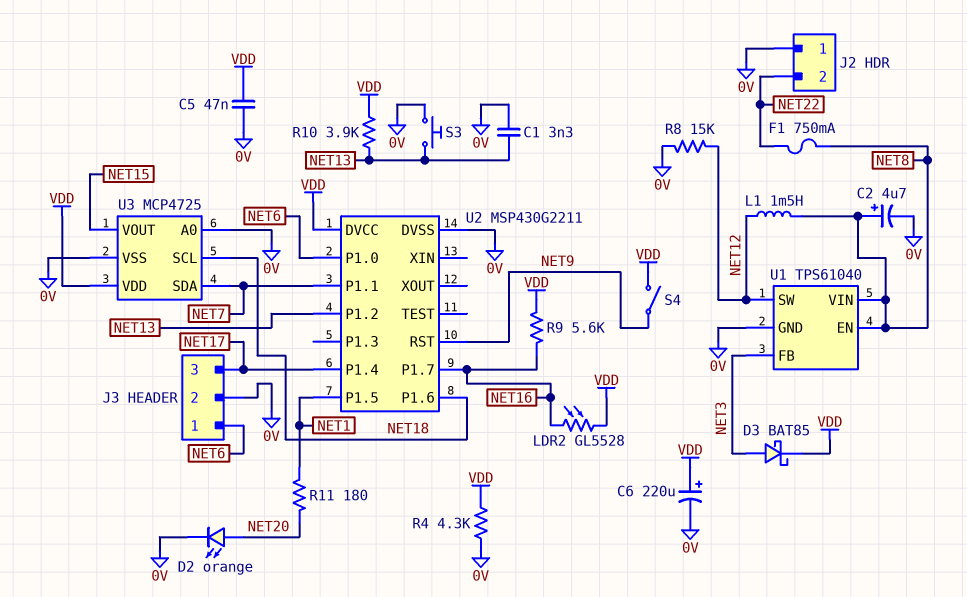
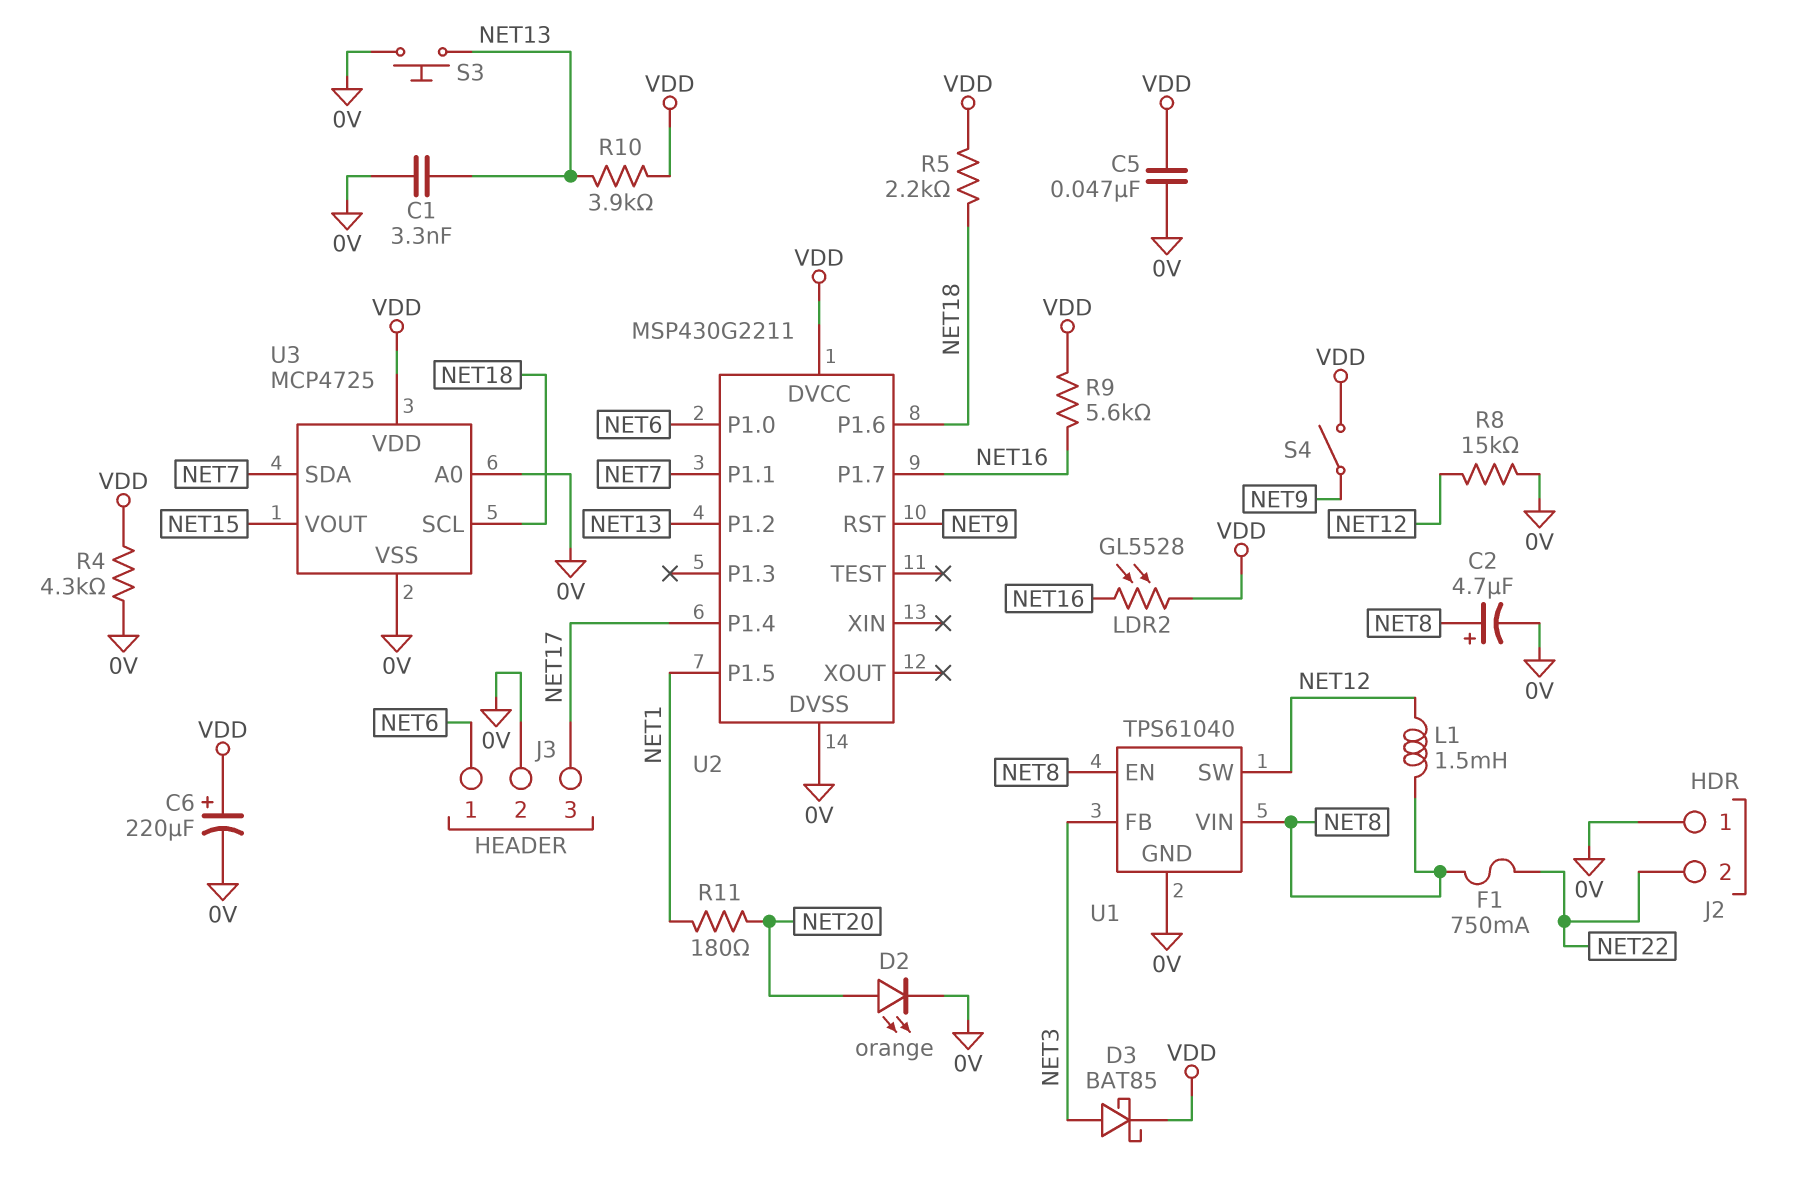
R5: none -> 2.2k (NET18, VDD)

